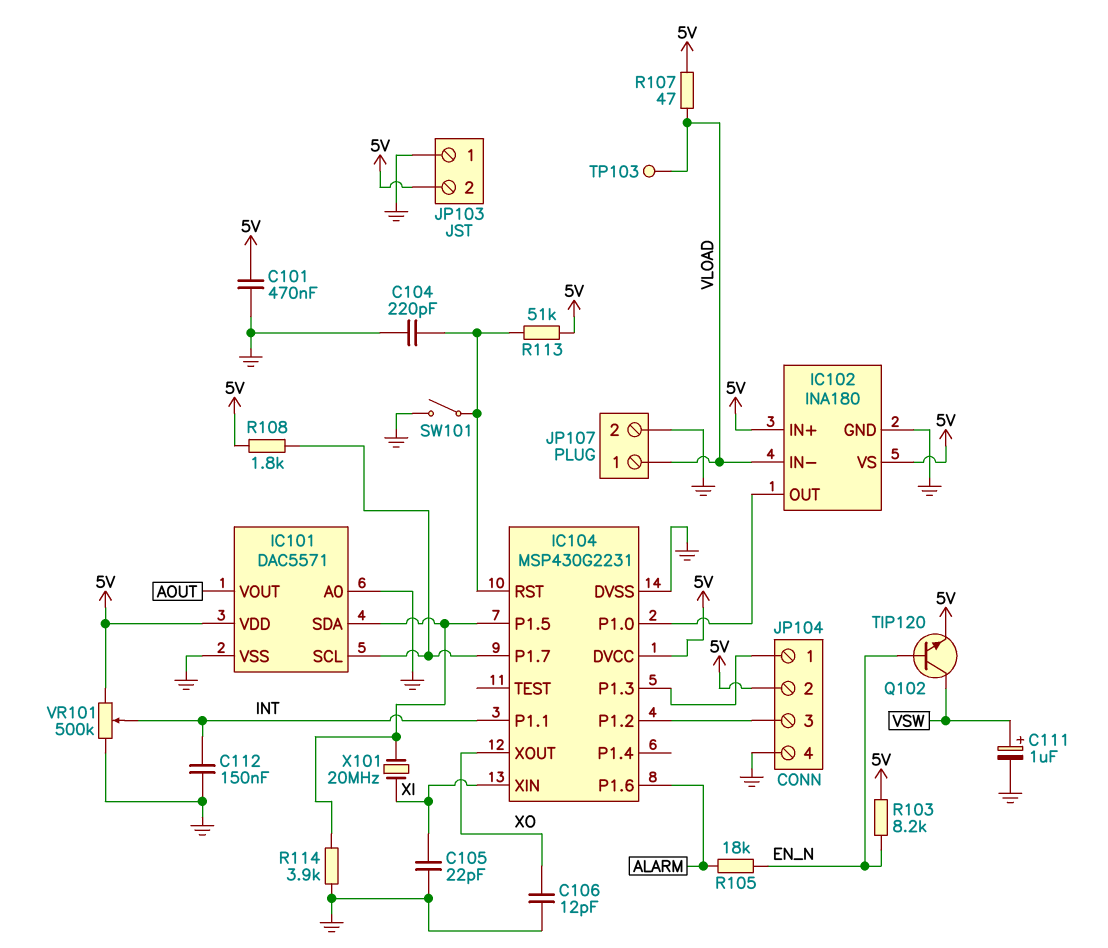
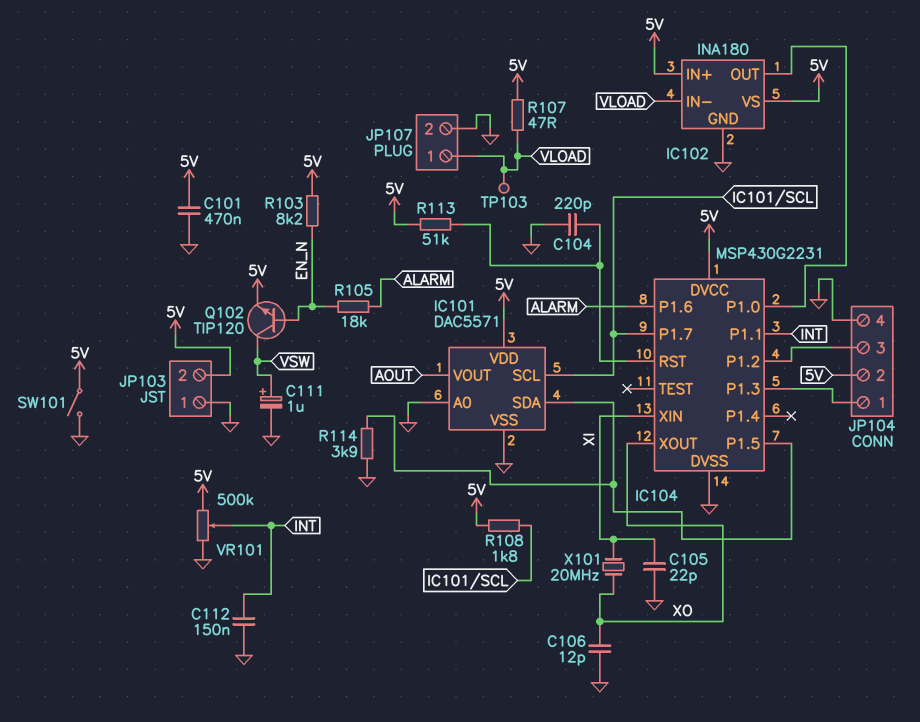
SW101: switch (GND, IC104/RST) -> switch (5V, GND)
X101: 20MHz (IC101/SDA, XI) -> 20MHz (XI, XO)

